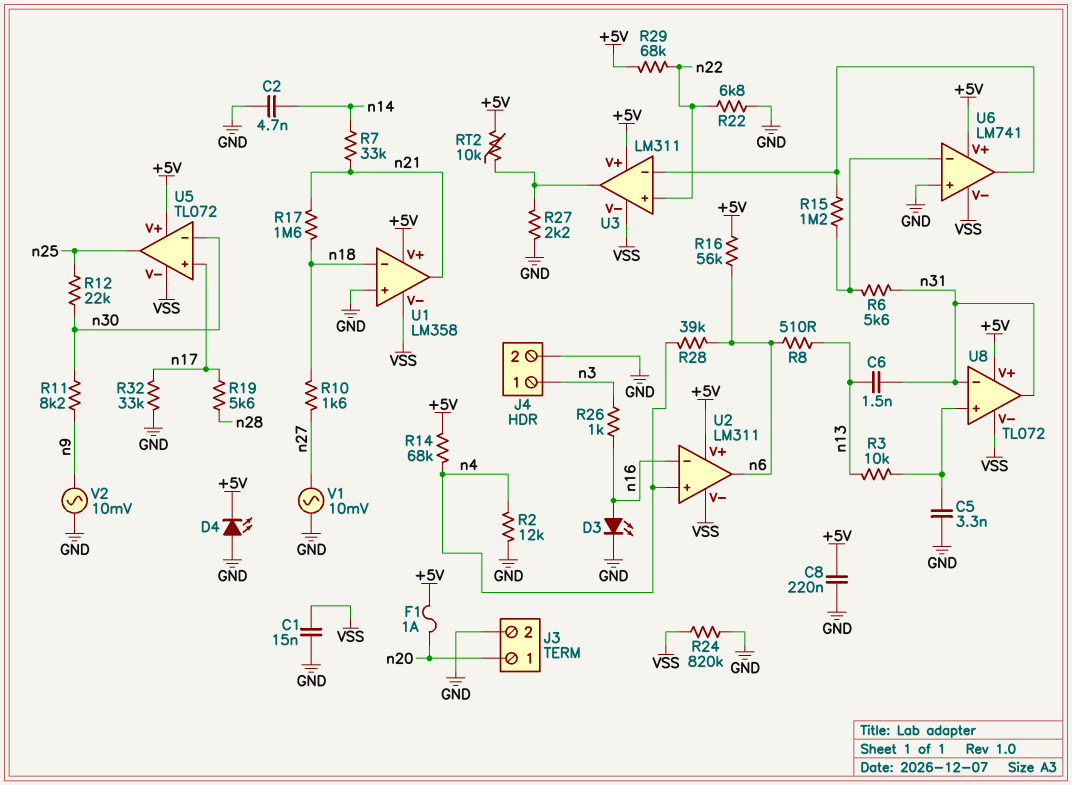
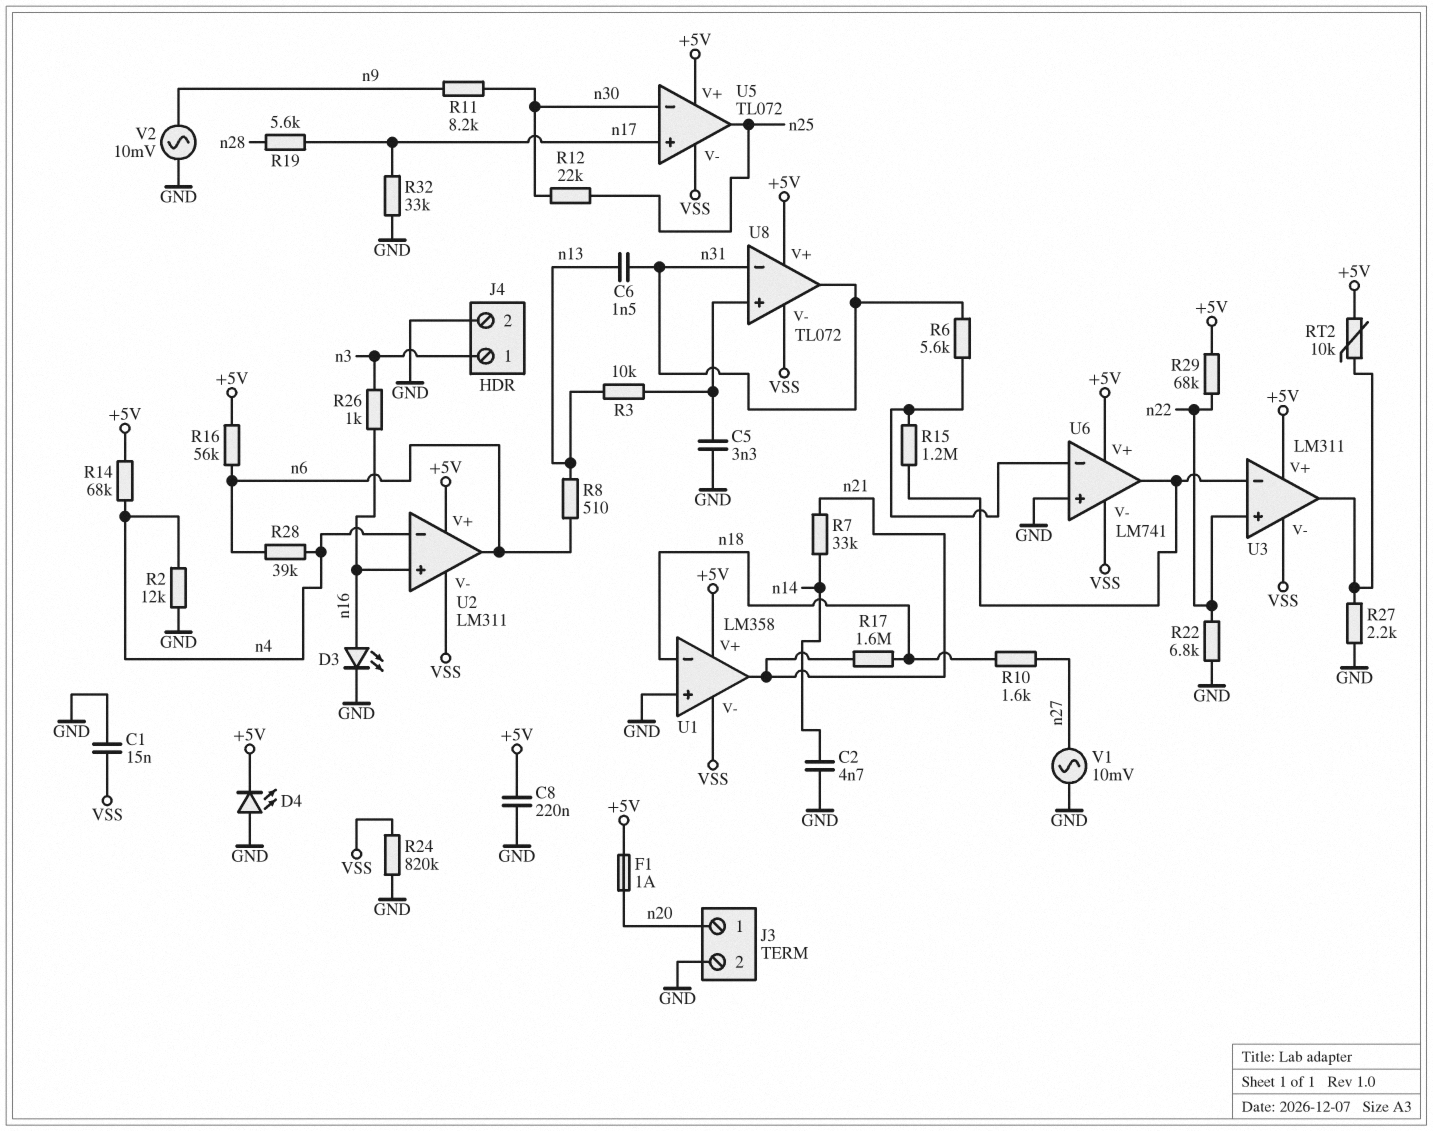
U2 pin in+: n4 -> n16
U2 pin in-: n16 -> n4

